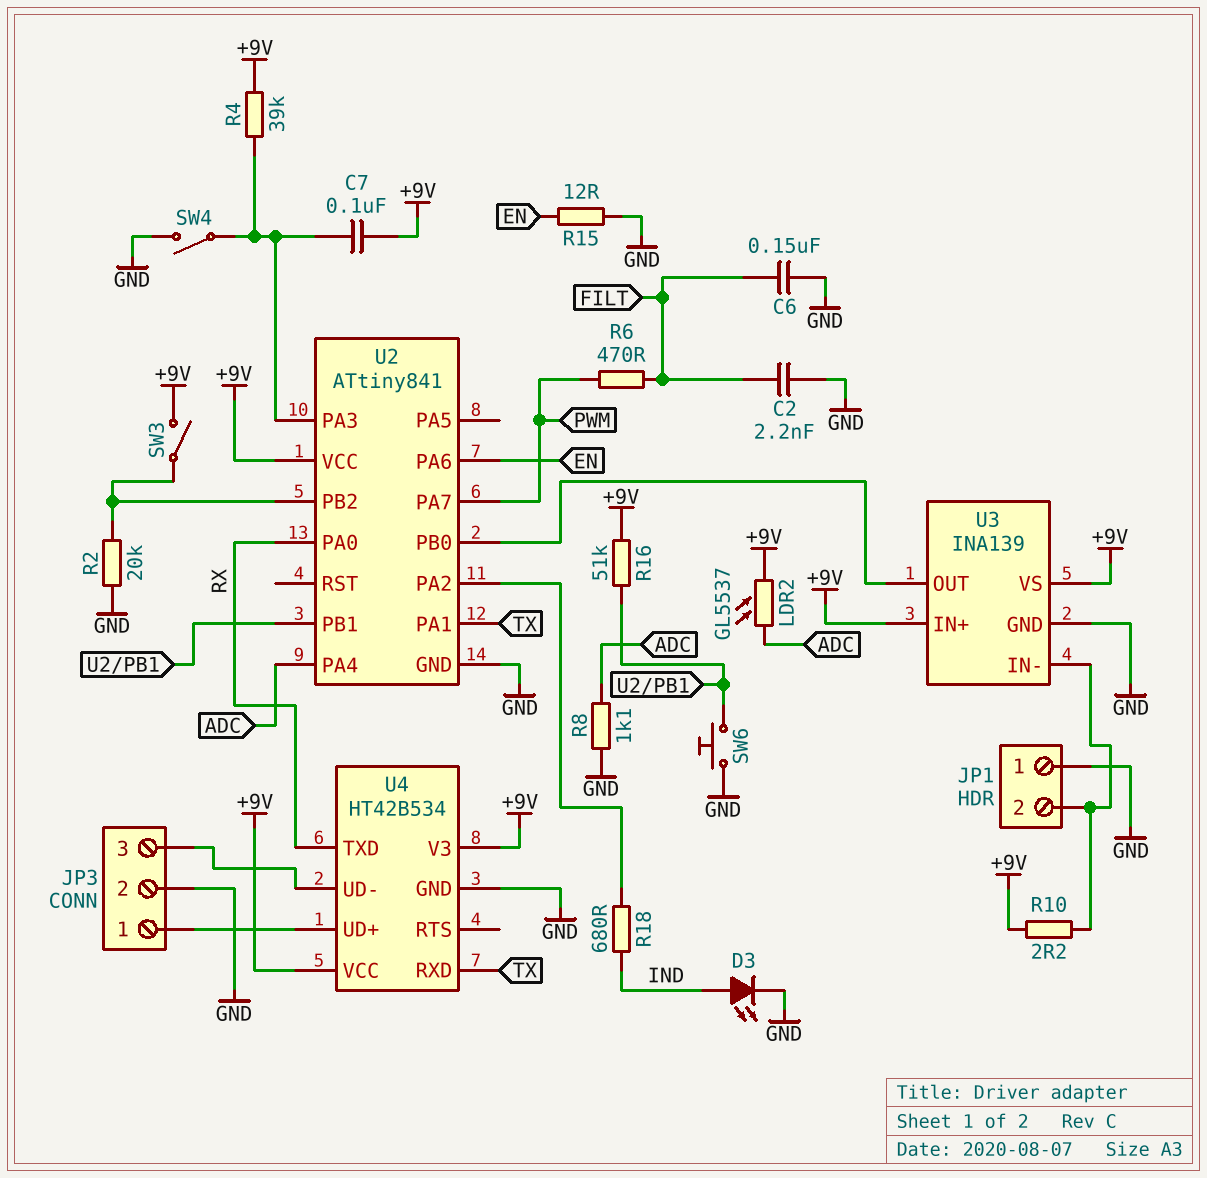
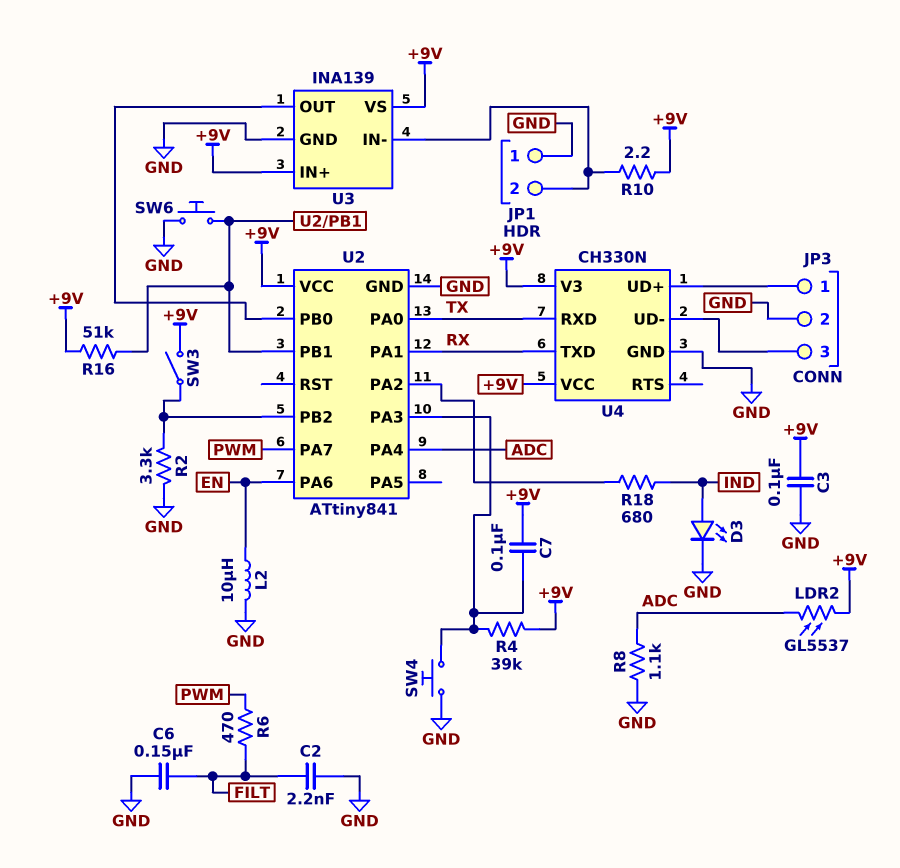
C3: none -> 100nF (+9V, GND)
L2: none -> 10uH (EN, GND)
R2: 20k (GND, U2/PB2) -> 3.3k (GND, U2/PB2)
R15: 12 (EN, GND) -> none
SW4: switch (GND, U2/PA3) -> button (GND, U2/PA3)
U2 pin PA0: RX -> TX
U2 pin PA1: TX -> RX
U4: HT42B534 -> CH330N

